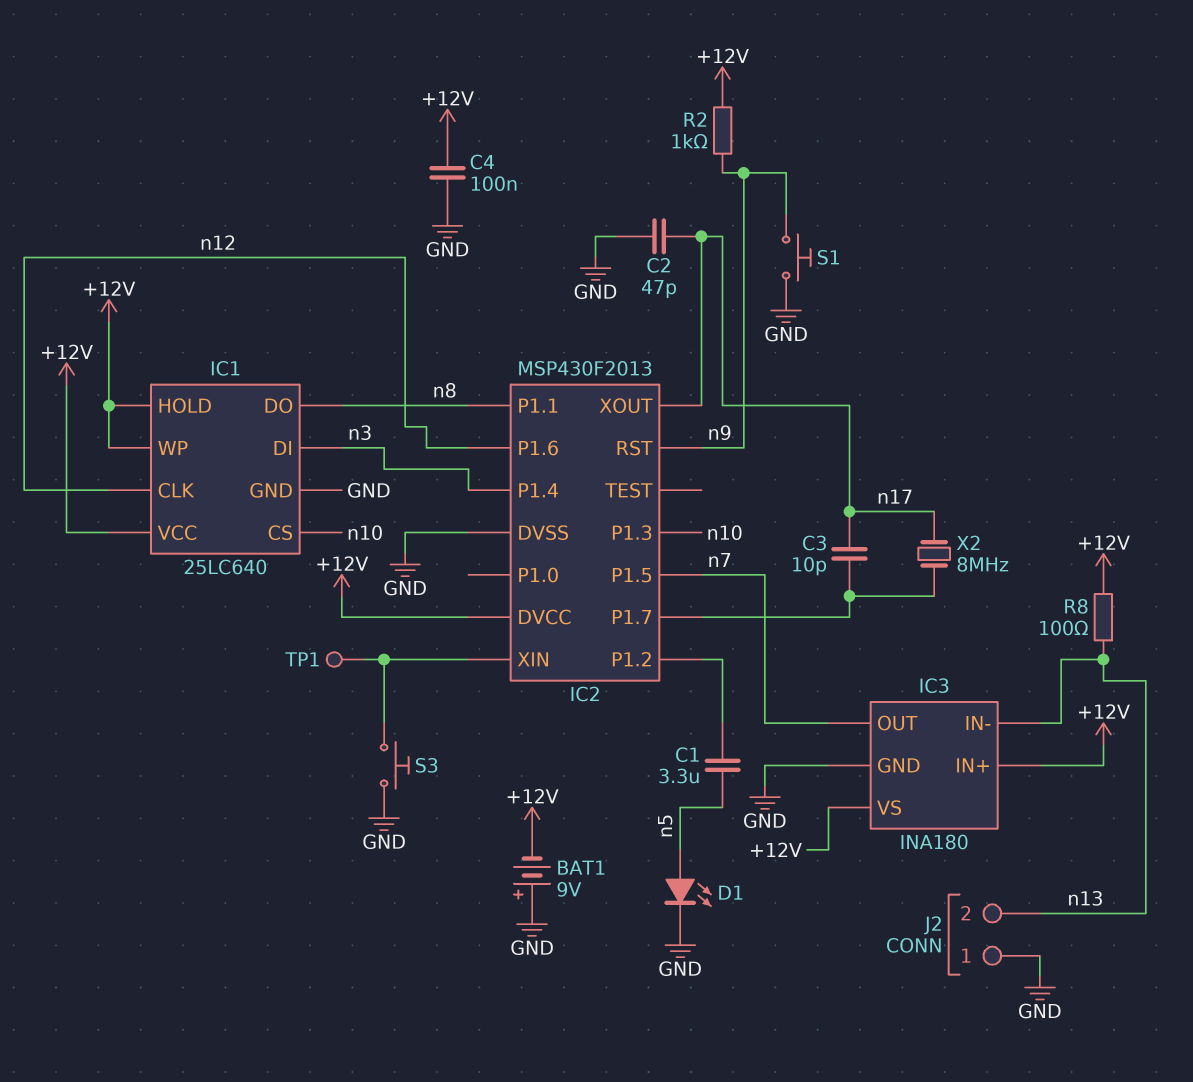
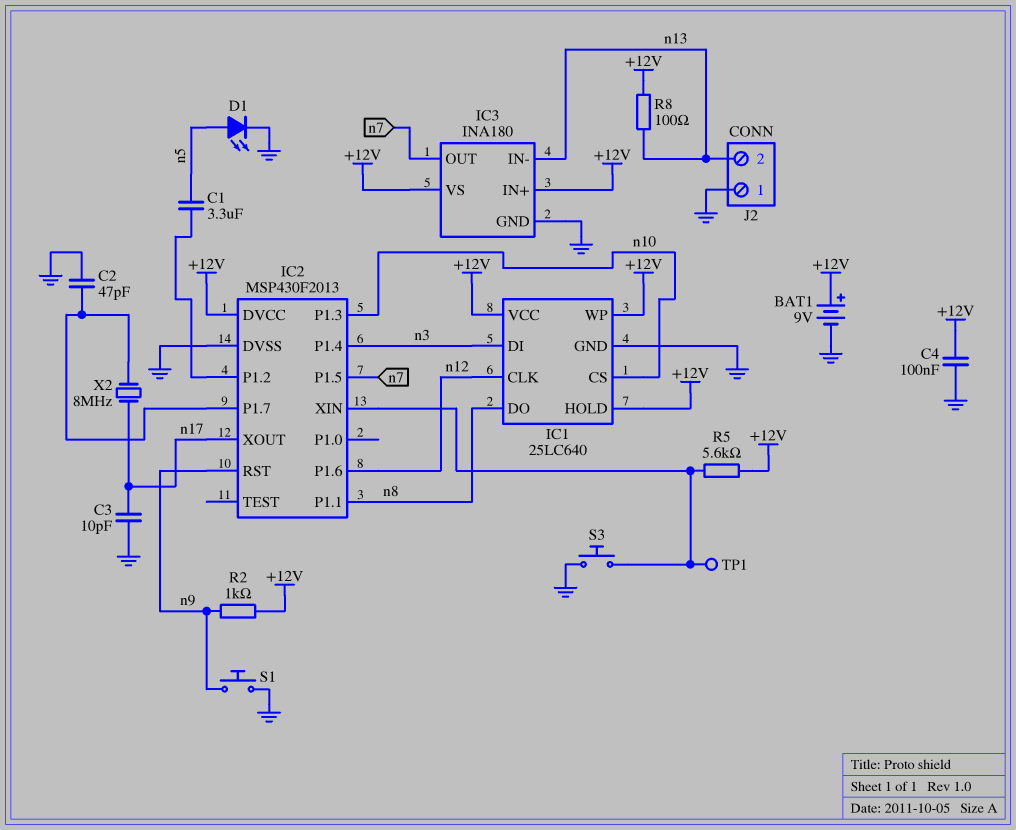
BAT1: 9V (plus GND, minus +12V) -> 9V (plus +12V, minus GND)
C2: 47pF (GND, n17) -> 47pF (GND, IC2/P1.7)
C3: 10pF (IC2/P1.7, n17) -> 10pF (GND, n17)
R5: none -> 5.6k (+12V, IC2/XIN)

